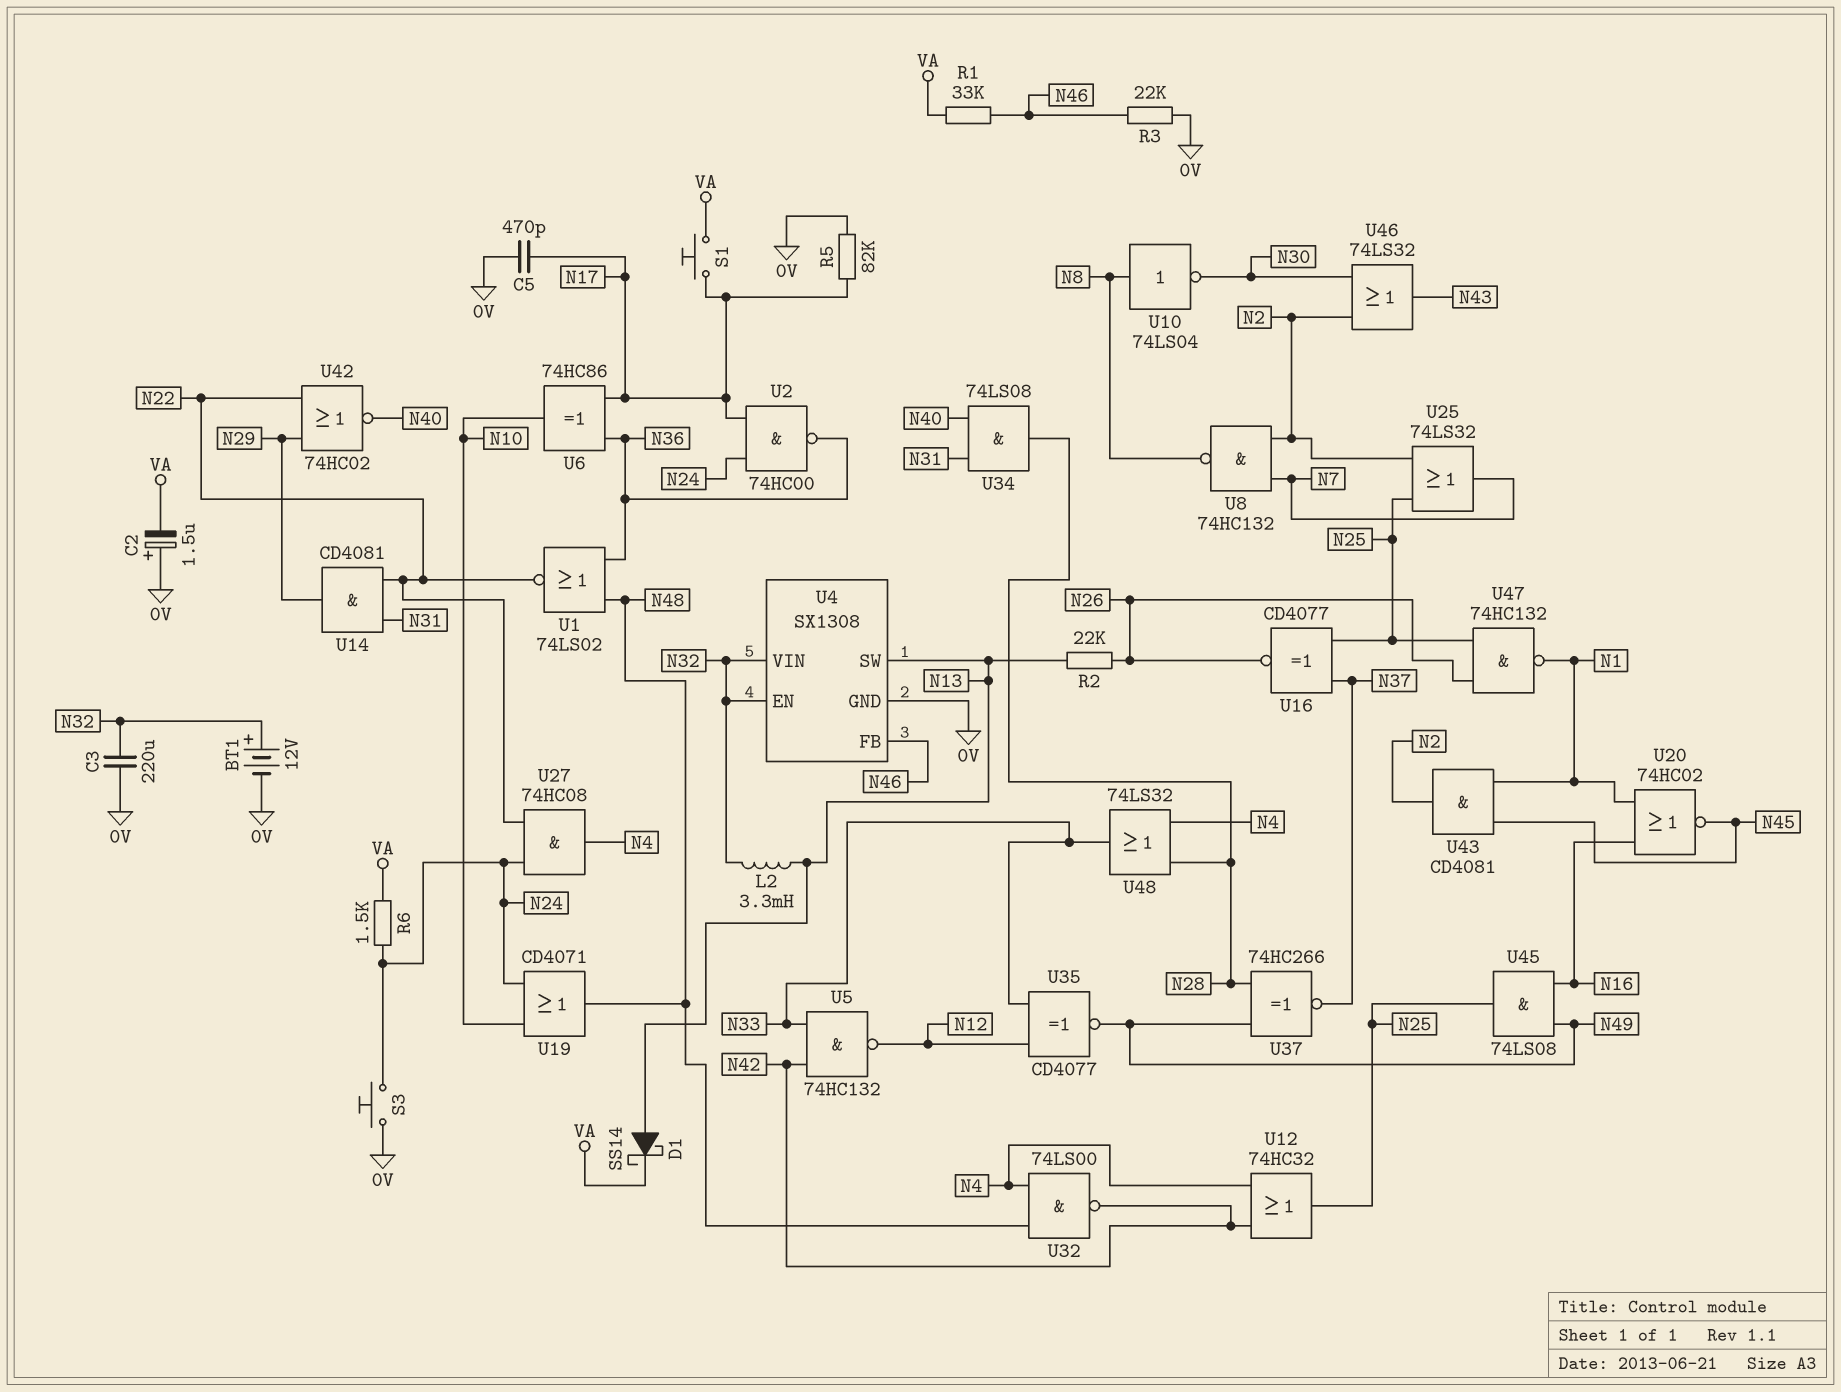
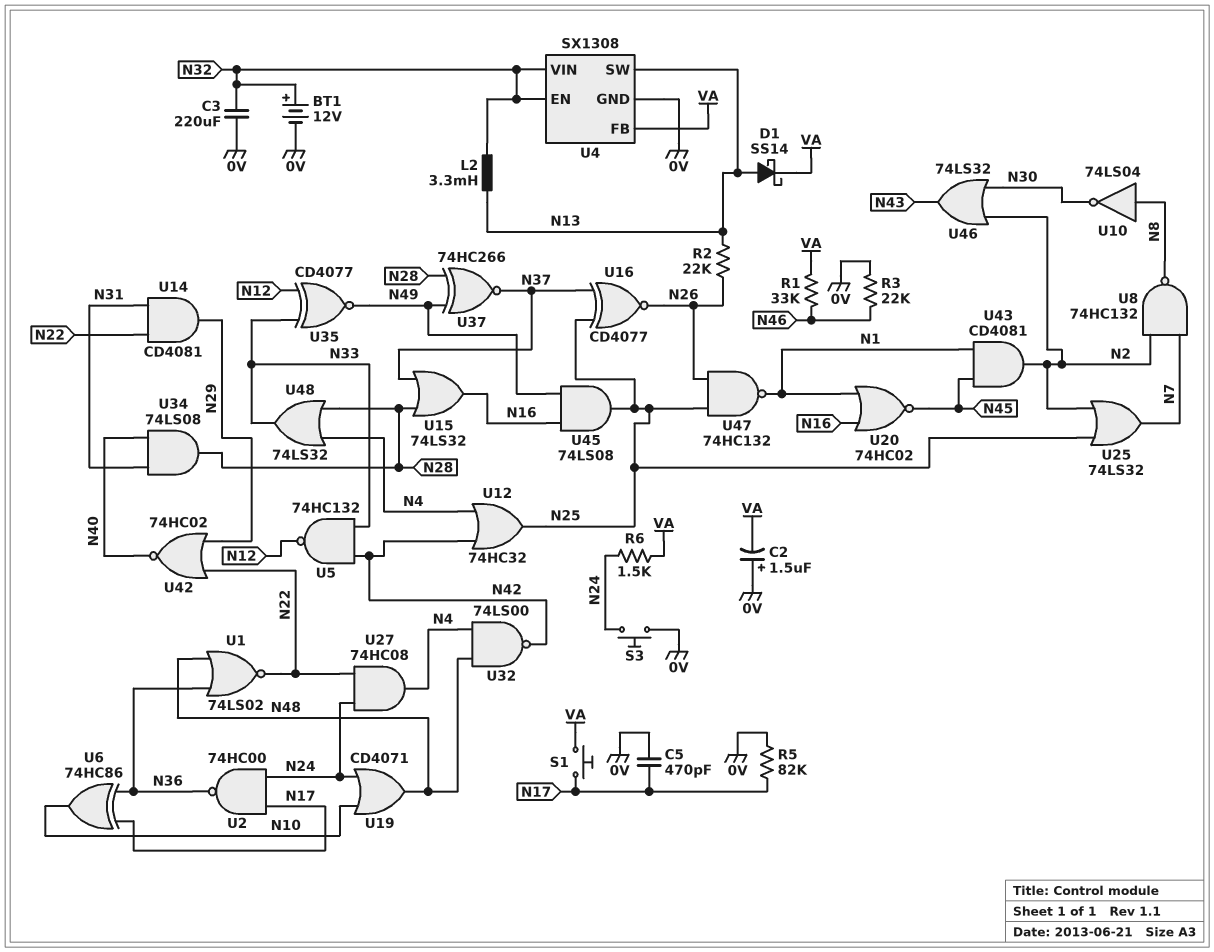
U4 pin FB: N46 -> VA
U15: none -> OR 74LS32 (in N28, in N37, out N16)

